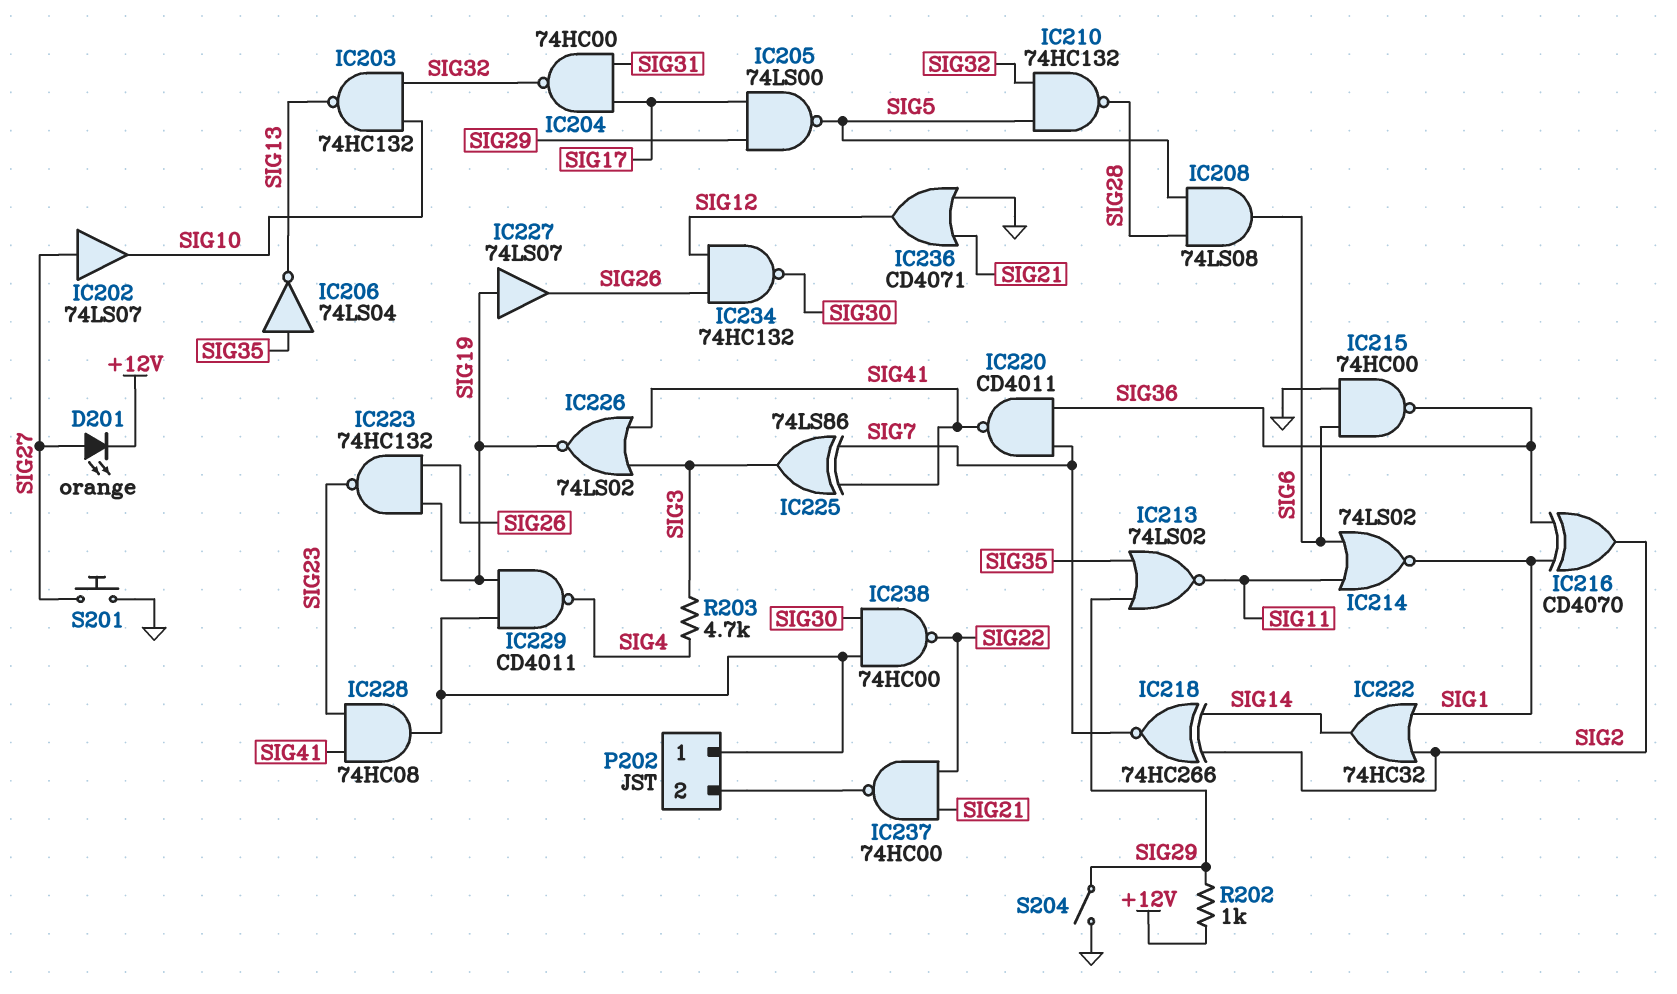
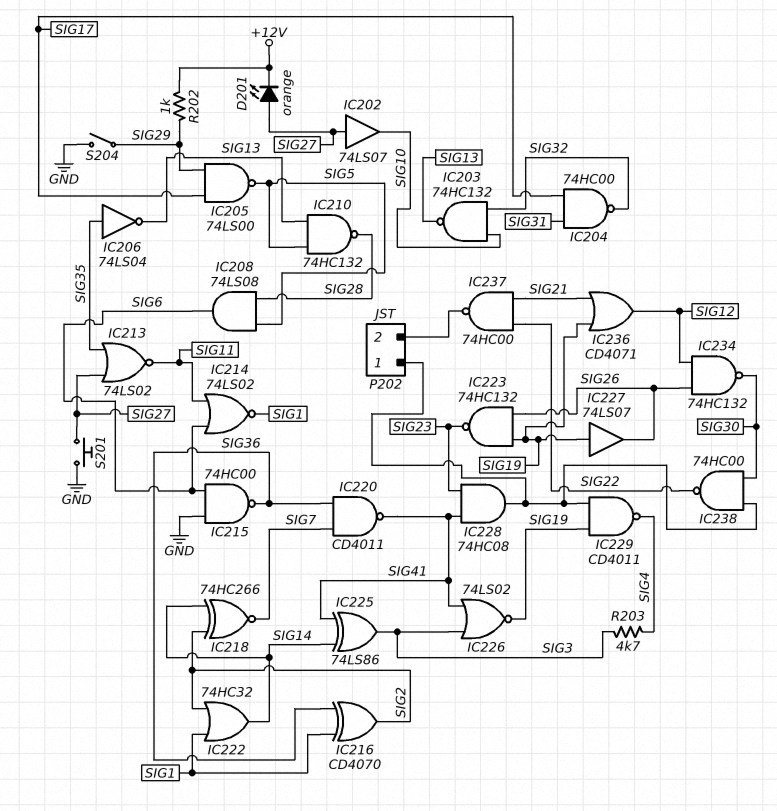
IC210: NAND 74HC132 (in SIG5, in SIG32, out SIG28) -> NAND 74HC132 (in SIG5, in SIG13, out SIG28)
IC213: NOR 74LS02 (in SIG29, in SIG35, out SIG11) -> NOR 74LS02 (in SIG27, in SIG35, out SIG11)
IC225: XOR 74LS86 (in SIG7, in SIG41, out SIG3) -> XOR 74LS86 (in SIG14, in SIG41, out SIG3)
IC236: OR CD4071 (in GND, in SIG21, out SIG12) -> OR CD4071 (in SIG19, in SIG21, out SIG12)

